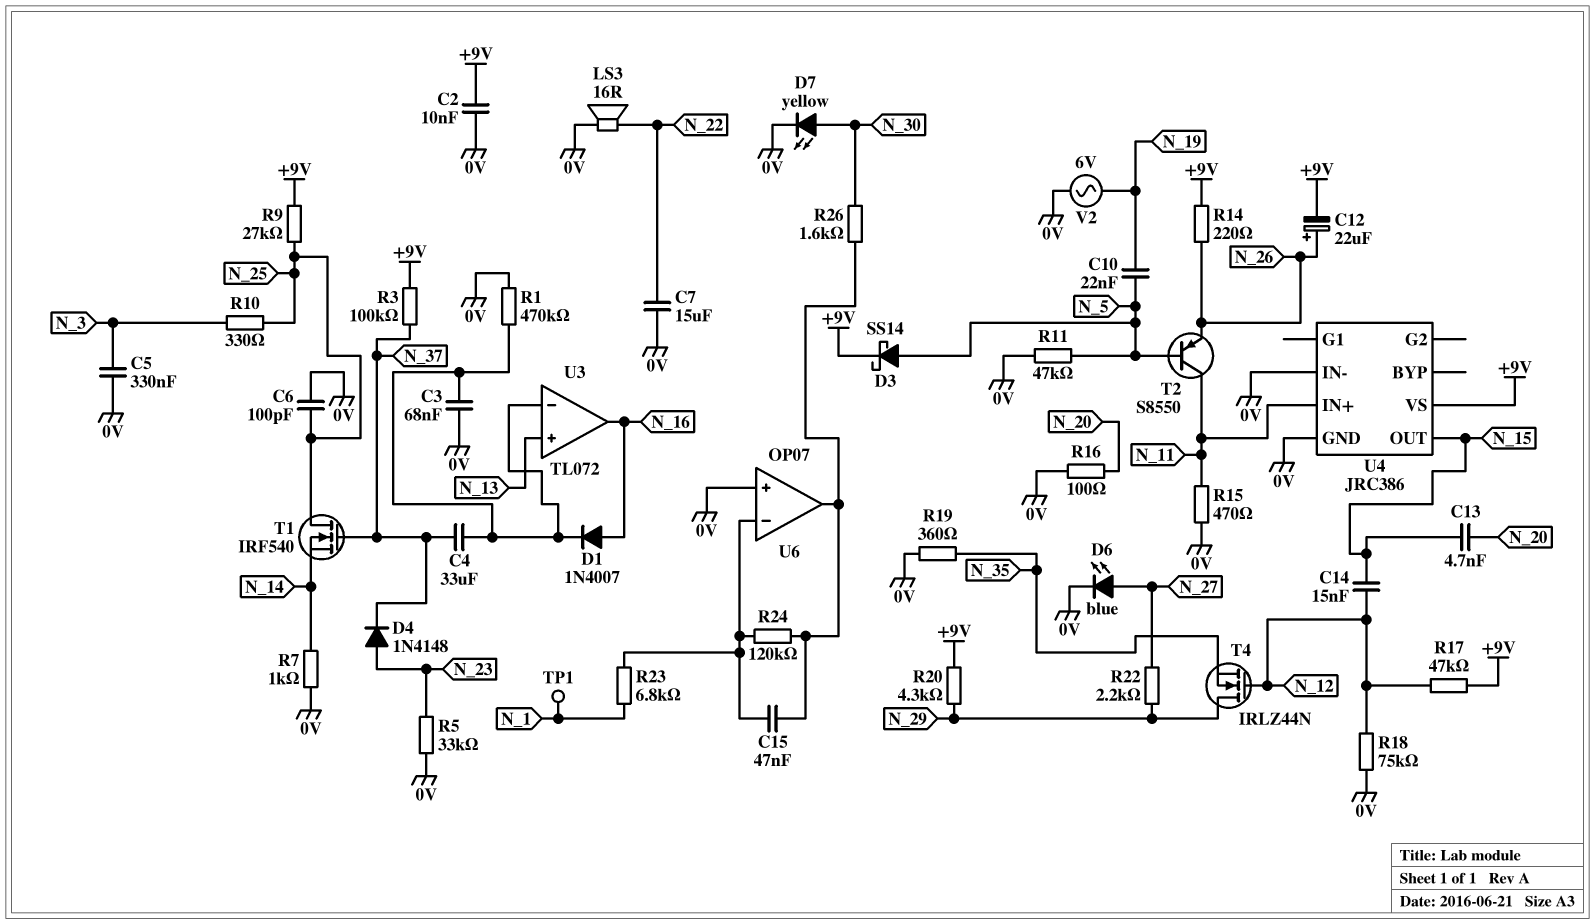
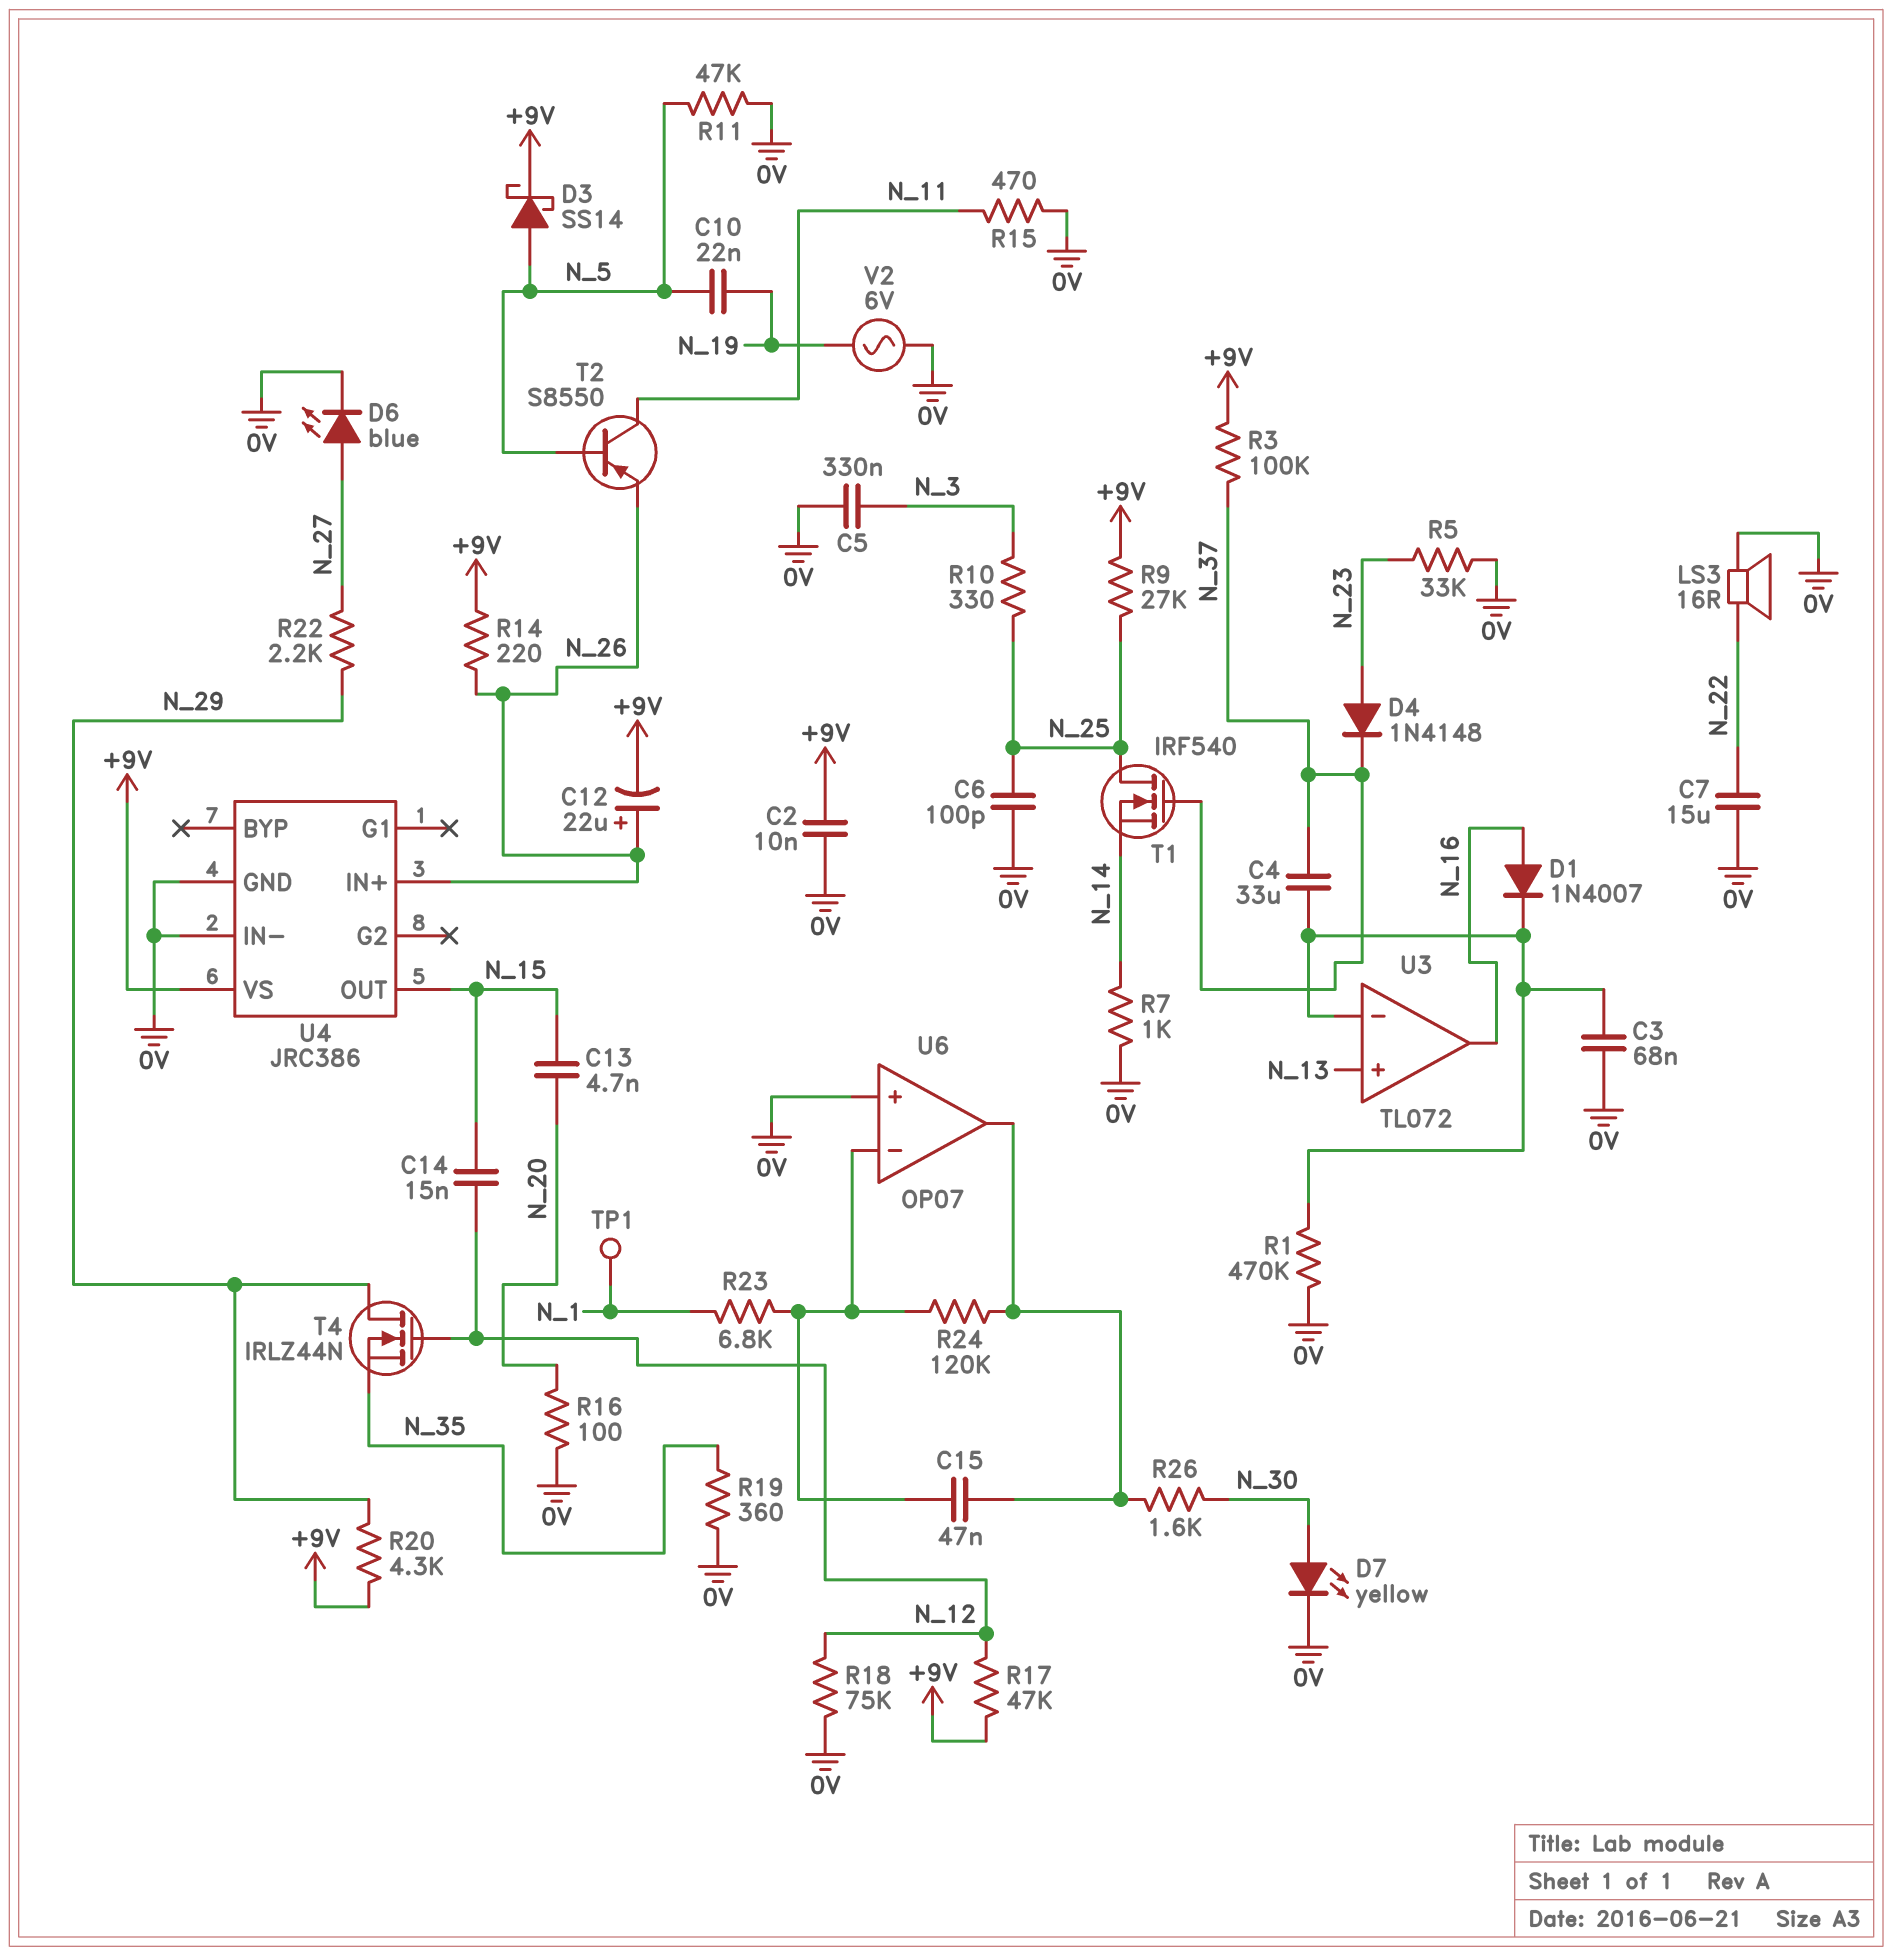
U4 pin IN+: N_11 -> N_26

